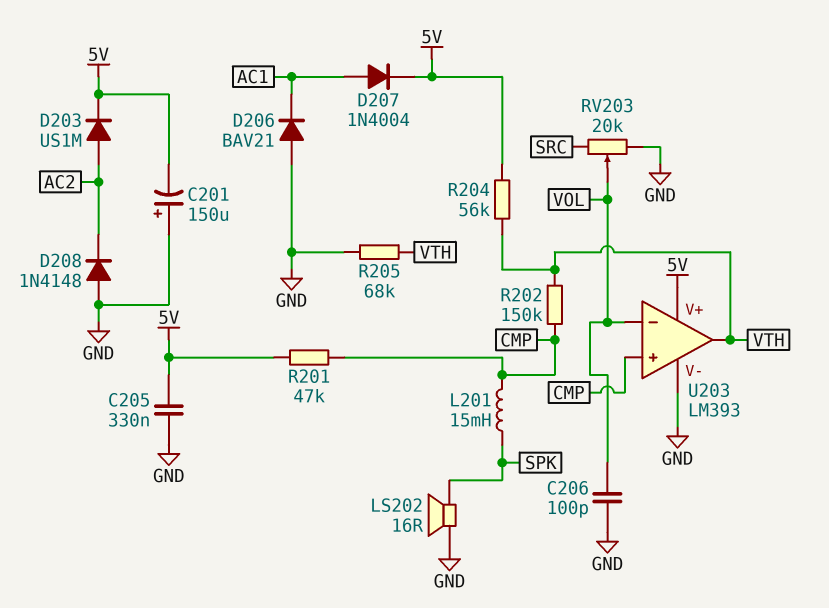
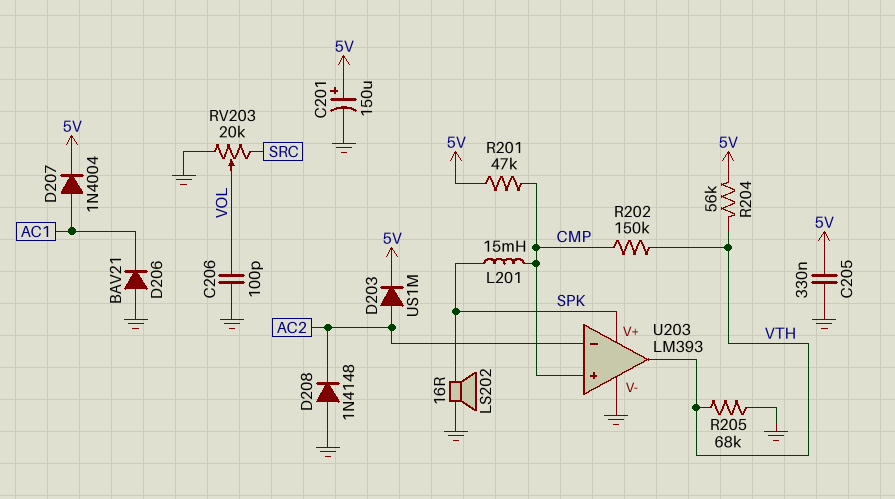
C201: 150uF (plus GND, minus 5V) -> 150uF (plus 5V, minus GND)
U203 pin V+: 5V -> SPK
U203 pin in-: VOL -> AC2

